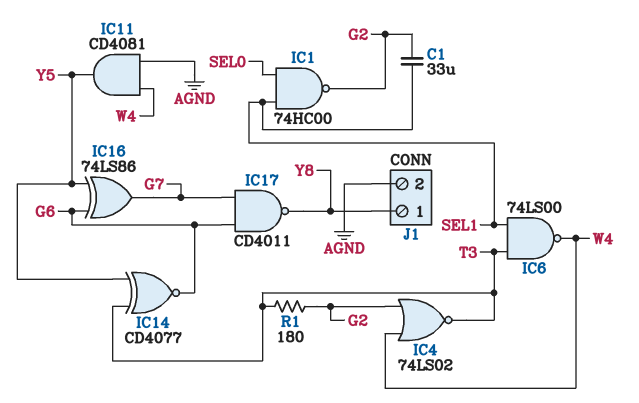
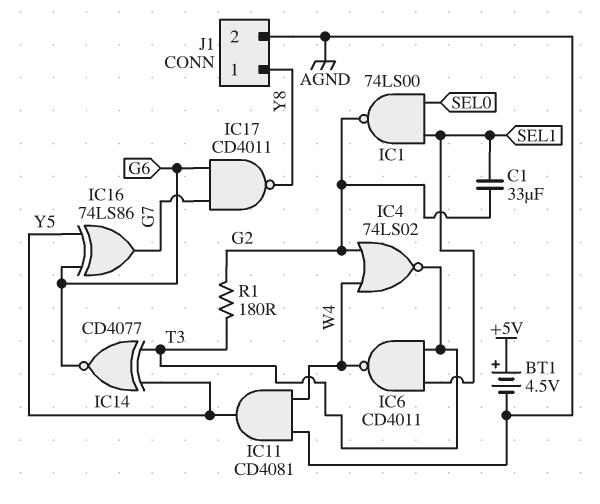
BT1: none -> 4.5V (plus +5V, minus AGND)
IC1: NAND 74HC00 (in SEL0, in SEL1, out G2) -> NAND 74LS00 (in SEL0, in SEL1, out G2)
IC6: NAND 74LS00 (in SEL1, in T3, out W4) -> NAND CD4011 (in SEL1, in T3, out W4)

